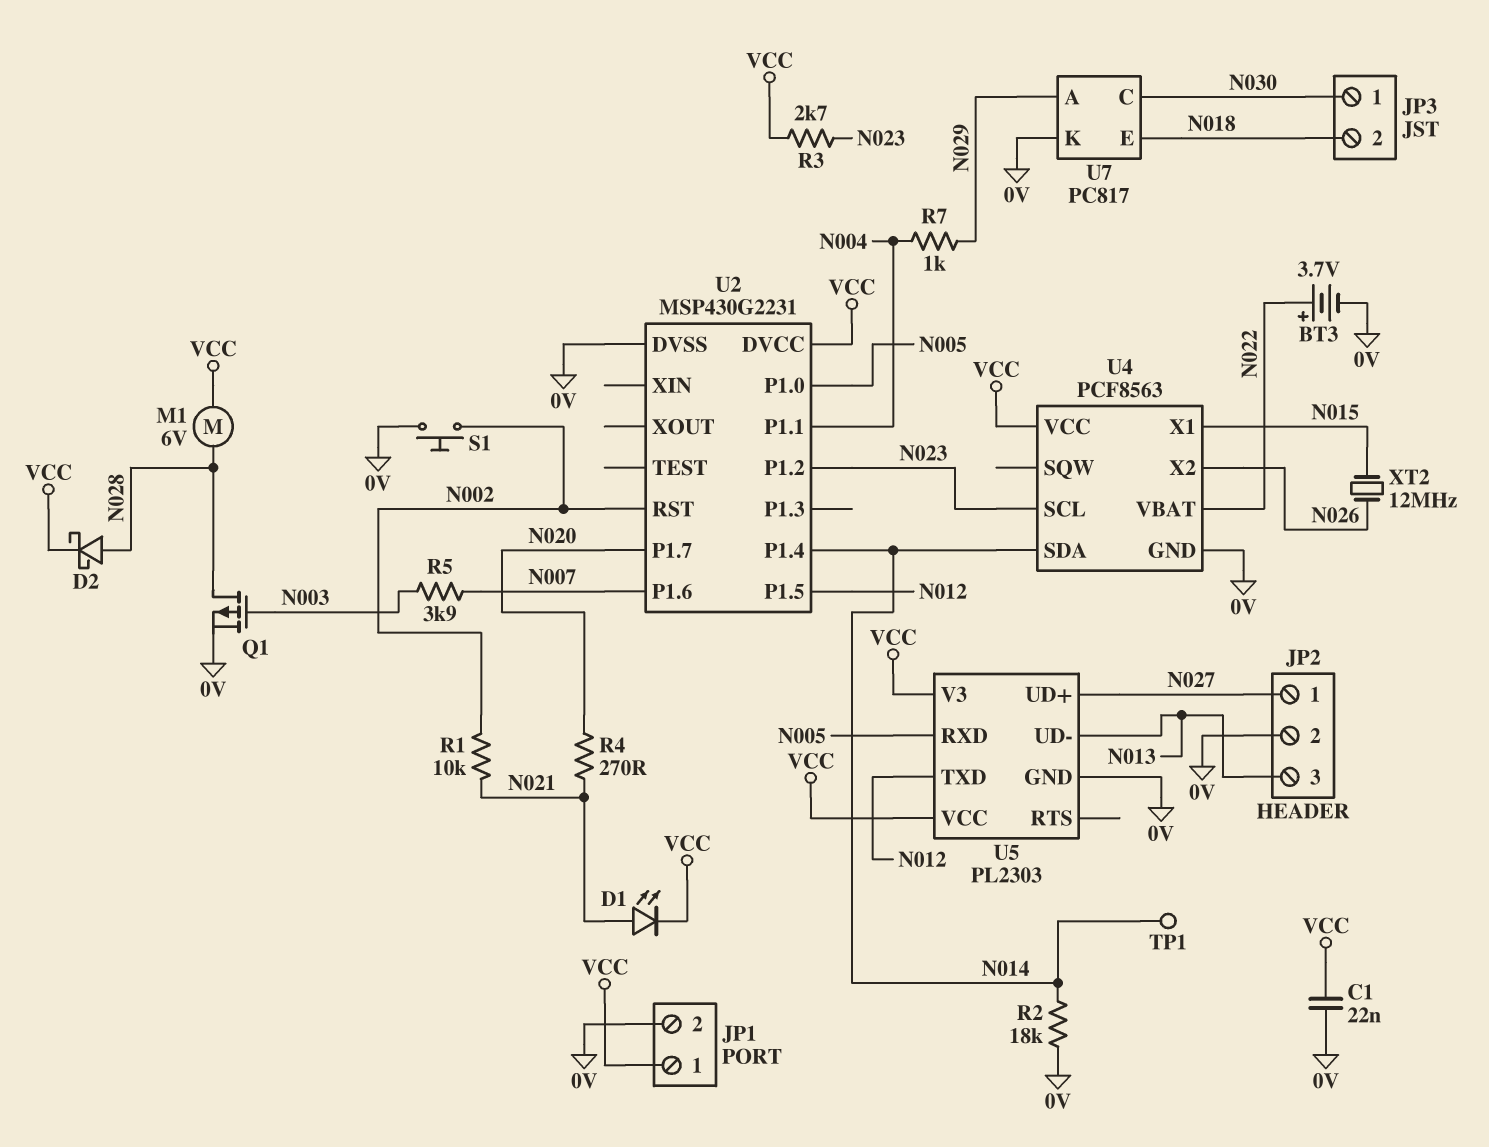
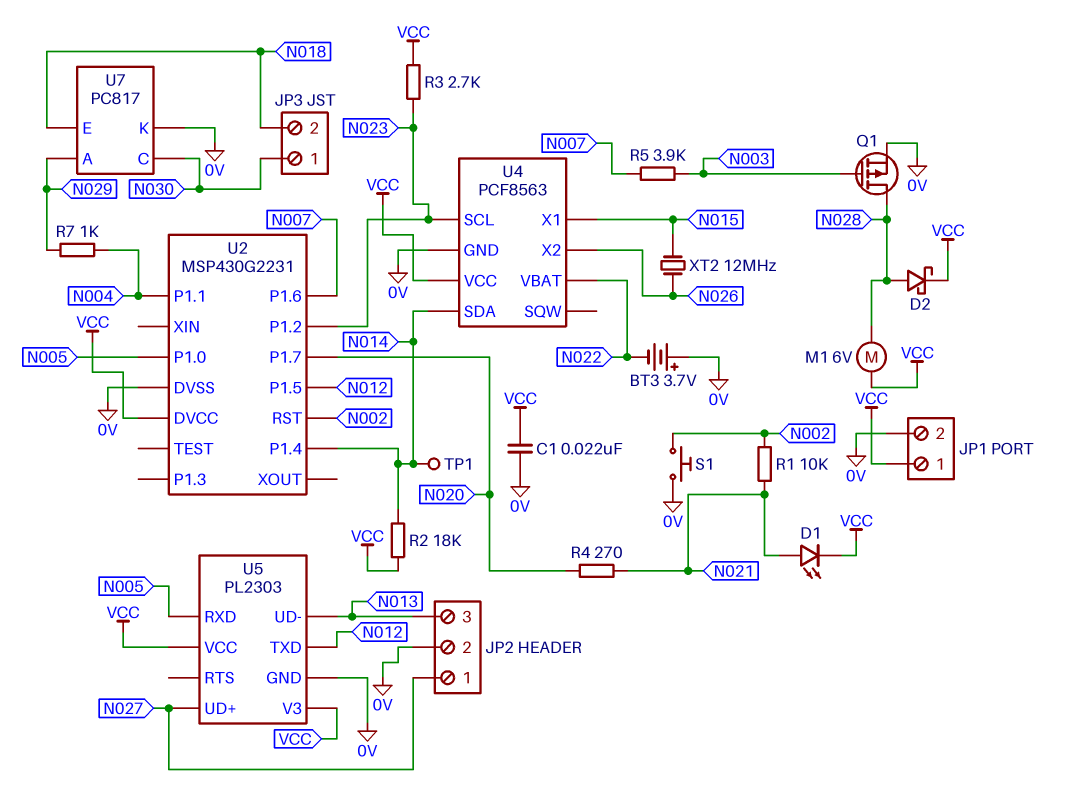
BT3: 3.7V (plus N022, minus 0V) -> 3.7V (plus 0V, minus N022)
R2: 18k (0V, N014) -> 18k (N014, VCC)

